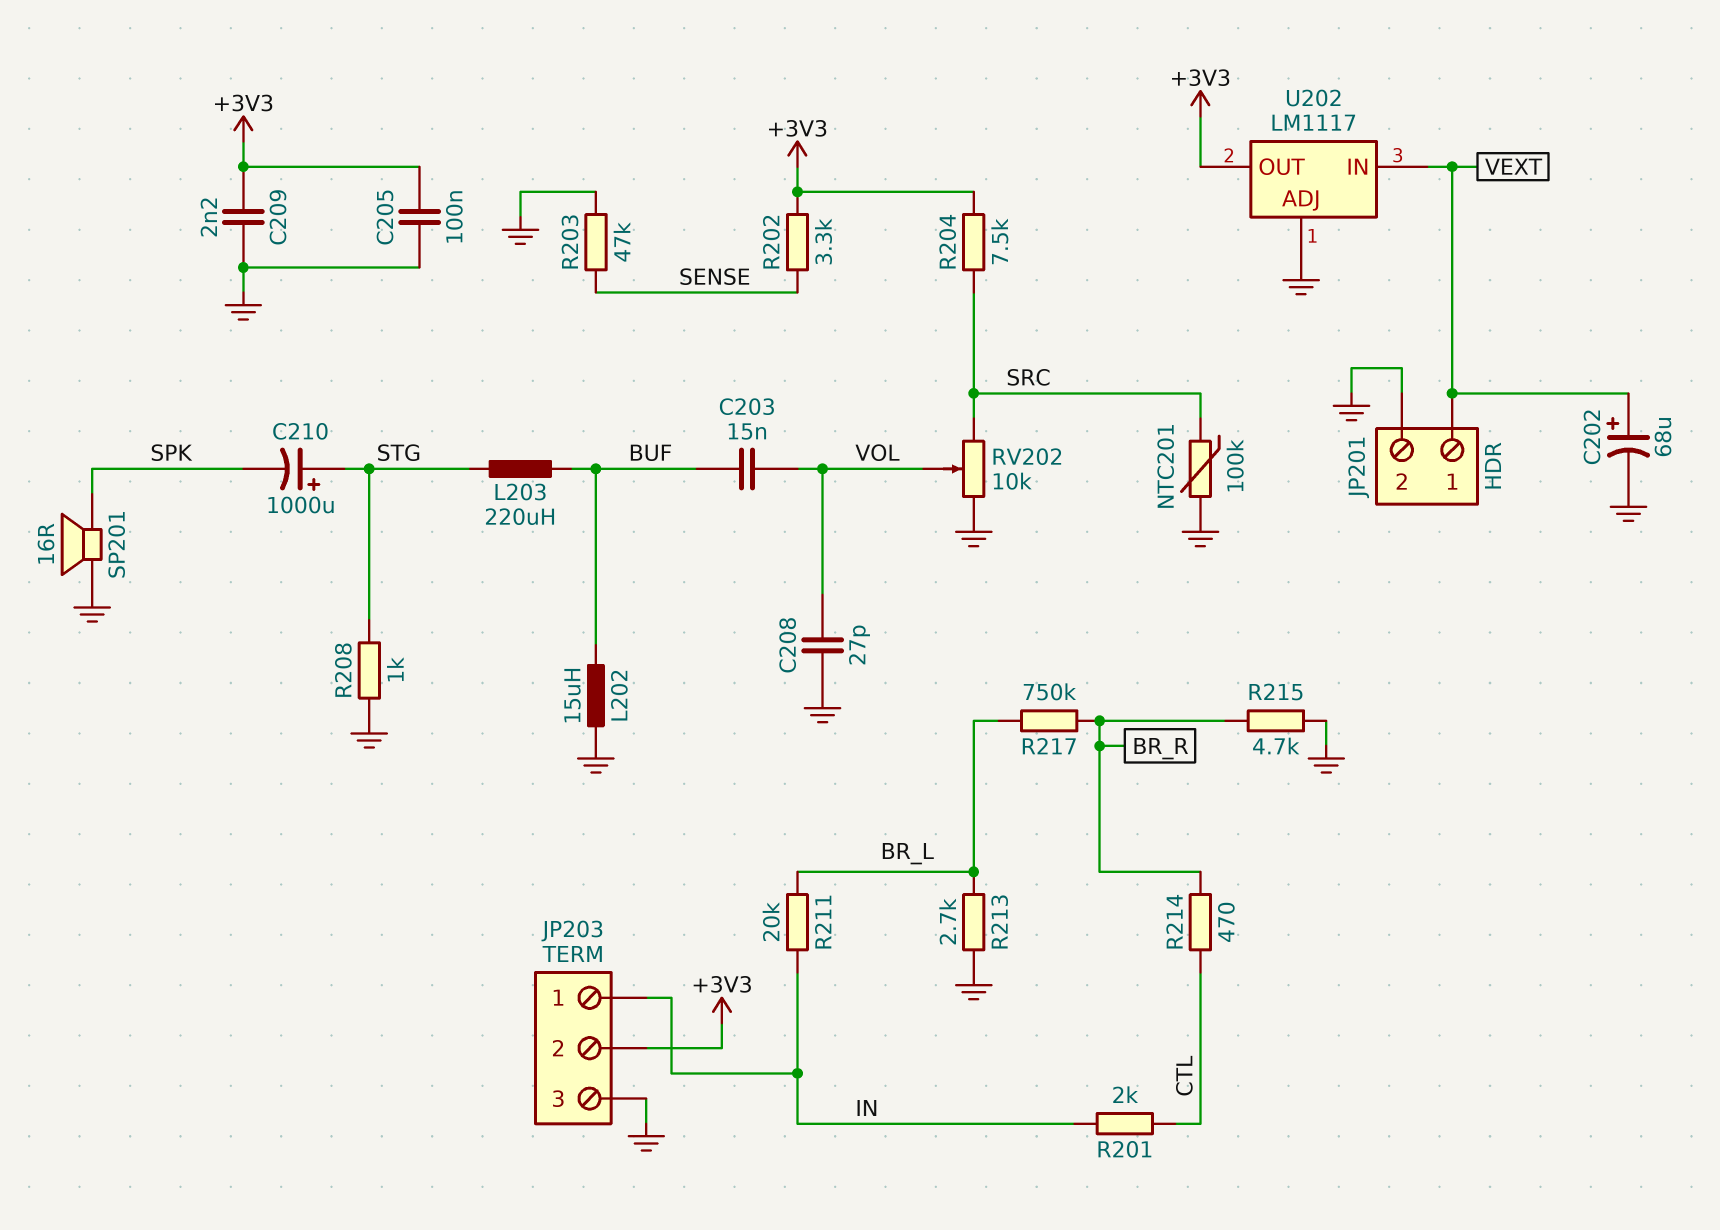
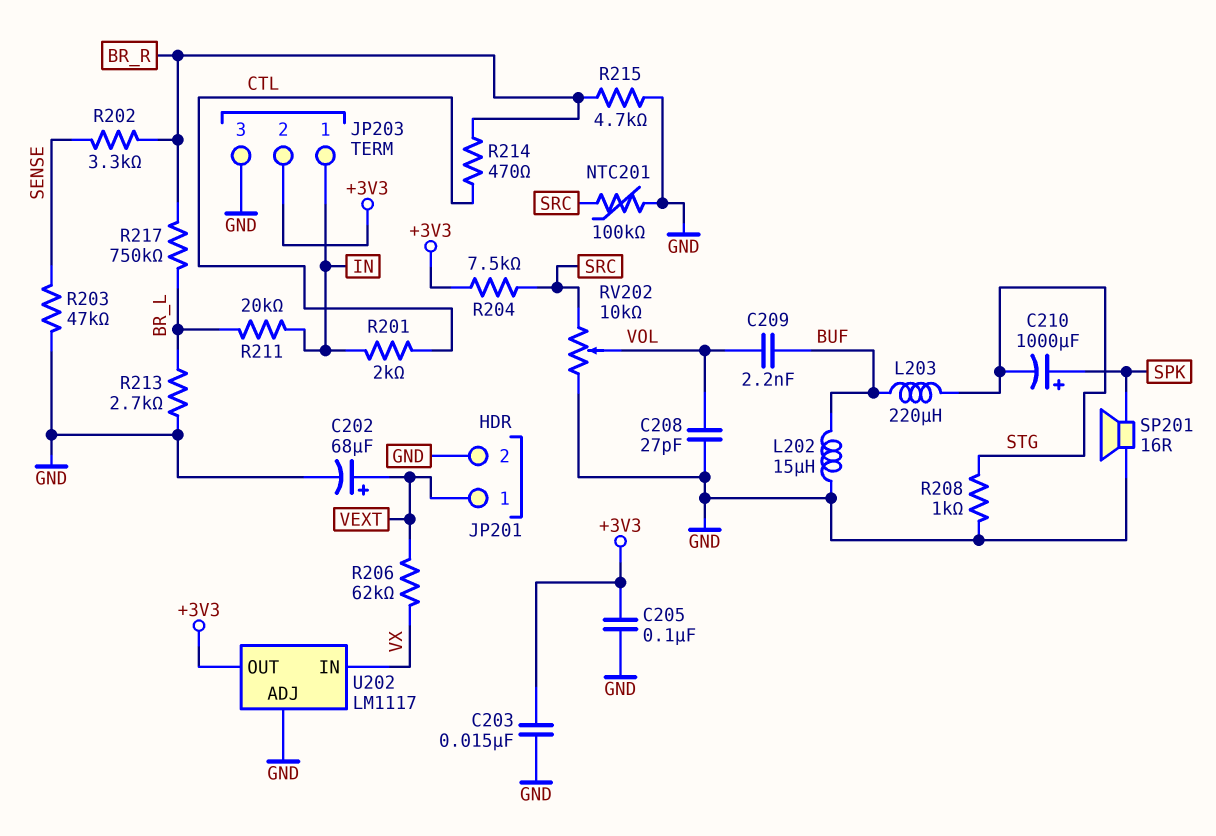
C203: 15nF (BUF, VOL) -> 15nF (+3V3, GND)
C209: 2.2nF (+3V3, GND) -> 2.2nF (BUF, VOL)
C210: 1000uF (plus STG, minus SPK) -> 1000uF (plus SPK, minus STG)
R202: 3.3k (+3V3, SENSE) -> 3.3k (BR_R, SENSE)
R206: none -> 62k (VEXT, VX)
U202 pin IN: VEXT -> VX

